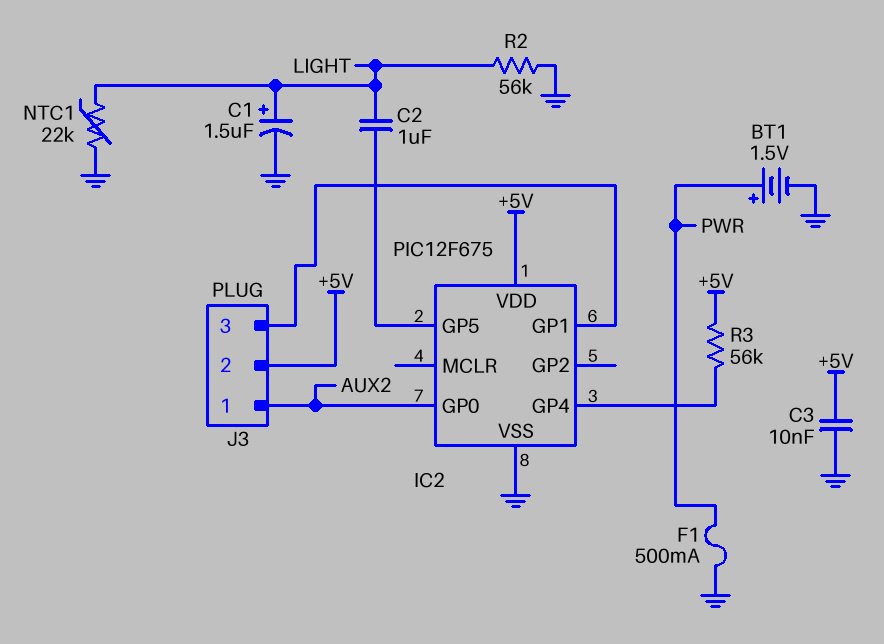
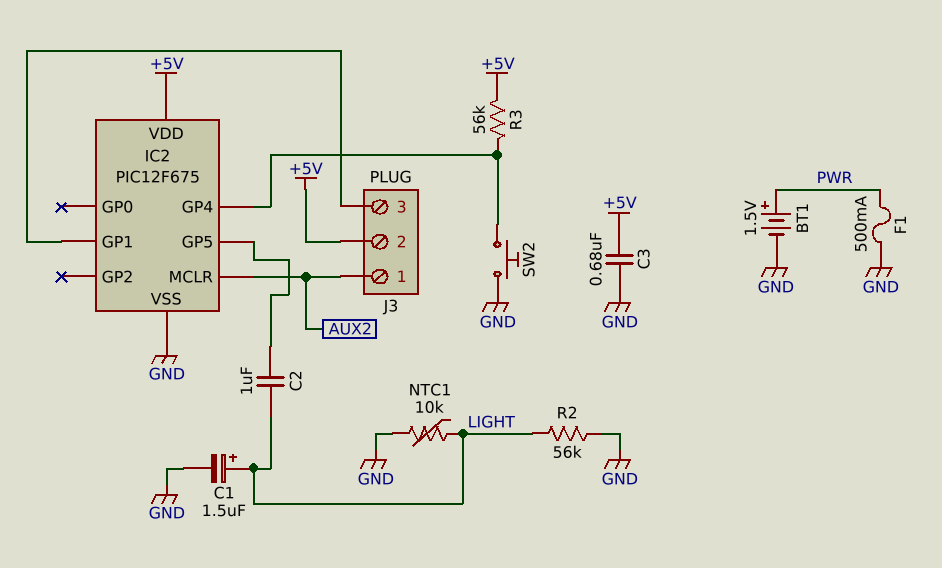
C3: 10nF (+5V, GND) -> 680nF (+5V, GND)
IC2 pin GP0: AUX2 -> none
IC2 pin MCLR: none -> AUX2
NTC1: 22k (GND, LIGHT) -> 10k (GND, LIGHT)
SW2: none -> button (GND, IC2/GP4)

